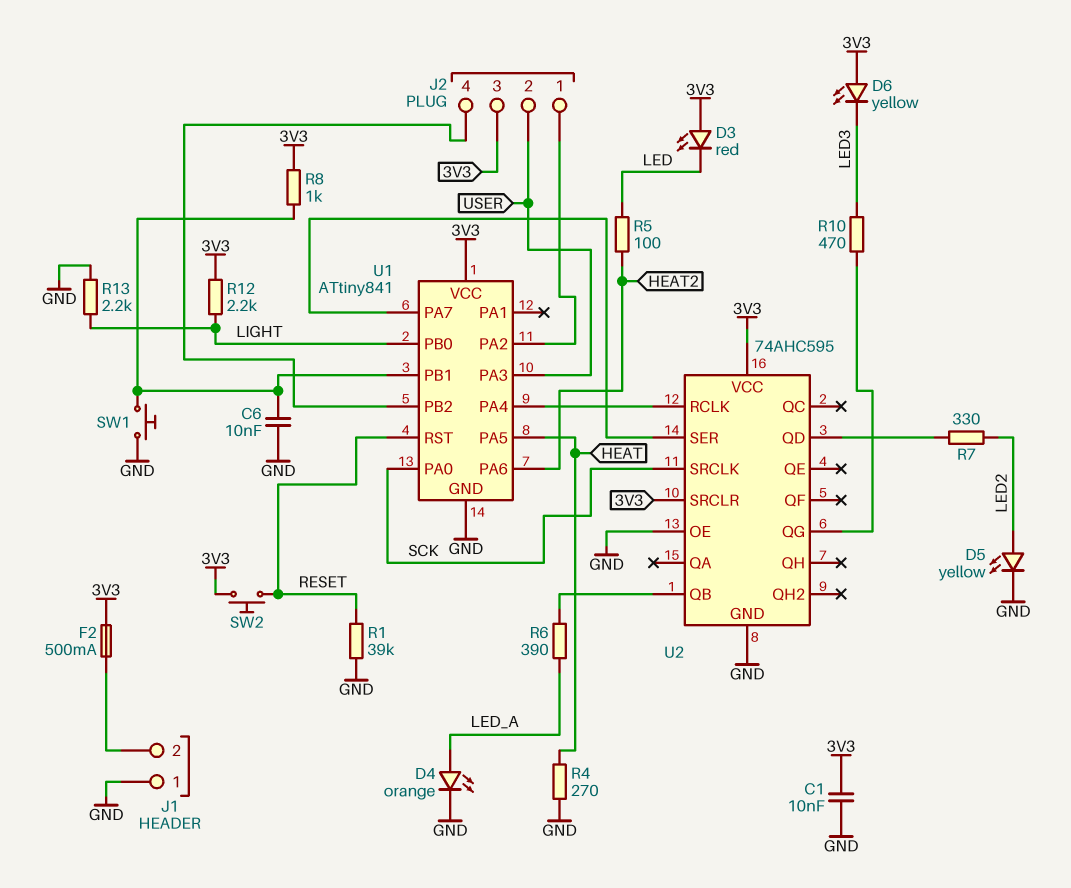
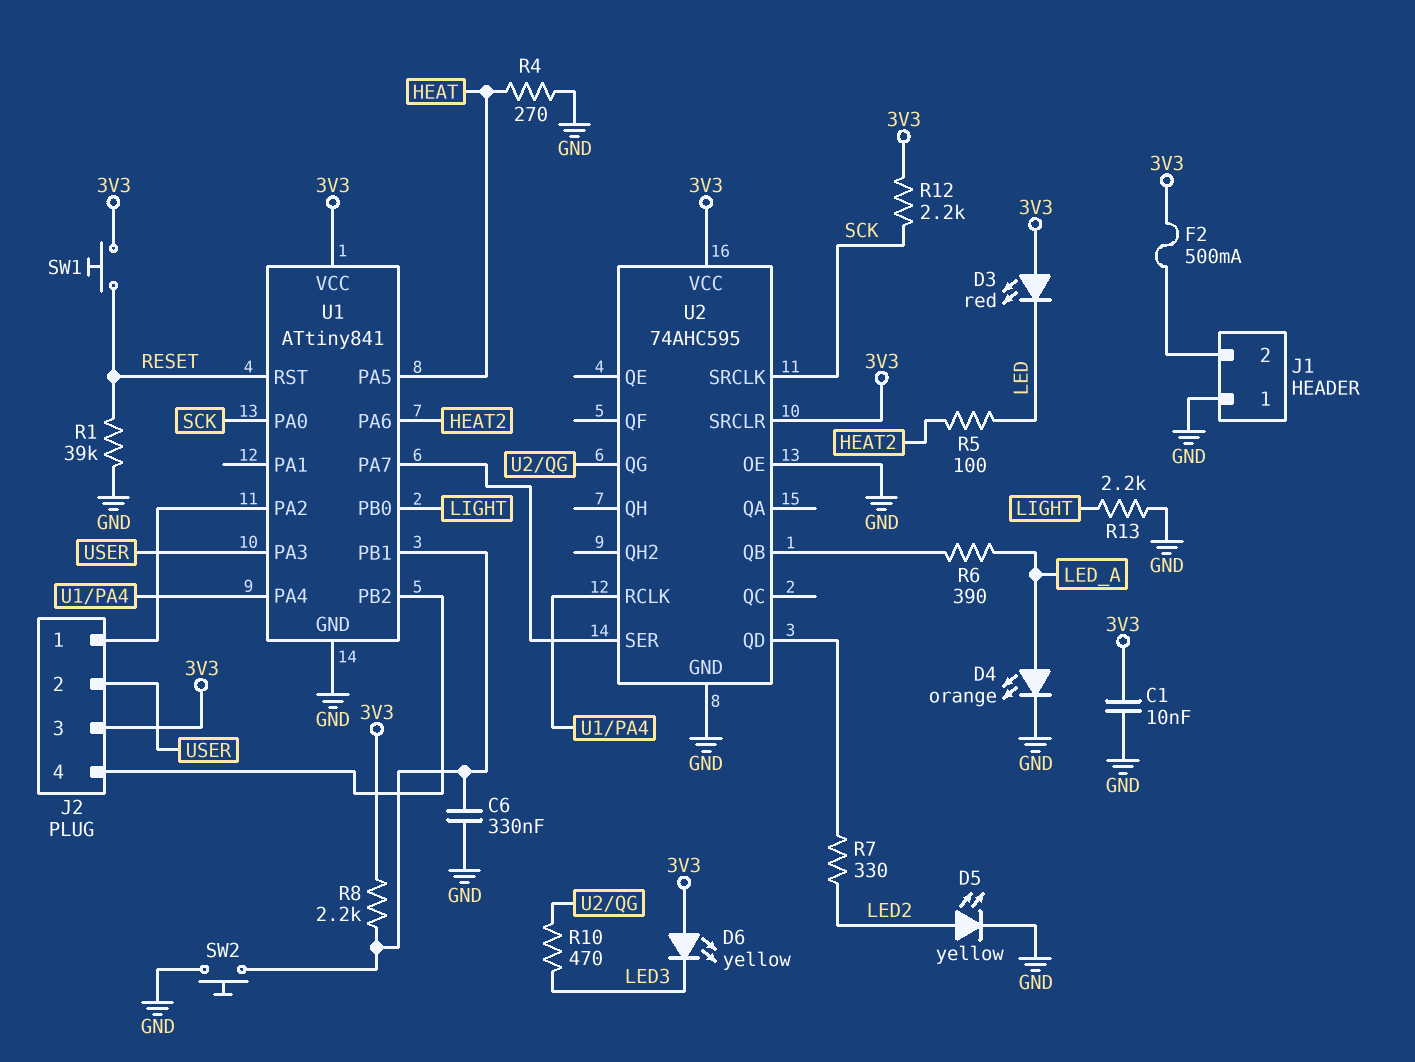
C6: 10nF (GND, U1/PB1) -> 330nF (GND, U1/PB1)
R8: 1k (3V3, U1/PB1) -> 2.2k (3V3, U1/PB1)
R12: 2.2k (3V3, LIGHT) -> 2.2k (3V3, SCK)
SW1: button (GND, U1/PB1) -> button (3V3, RESET)
SW2: button (3V3, RESET) -> button (GND, U1/PB1)

